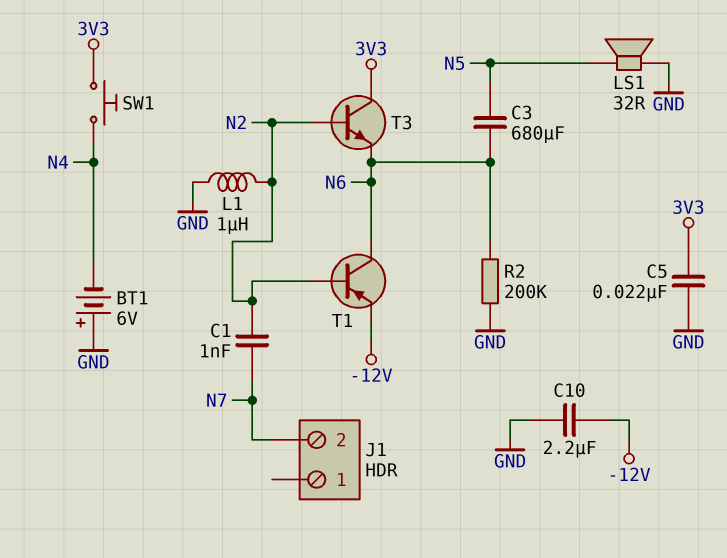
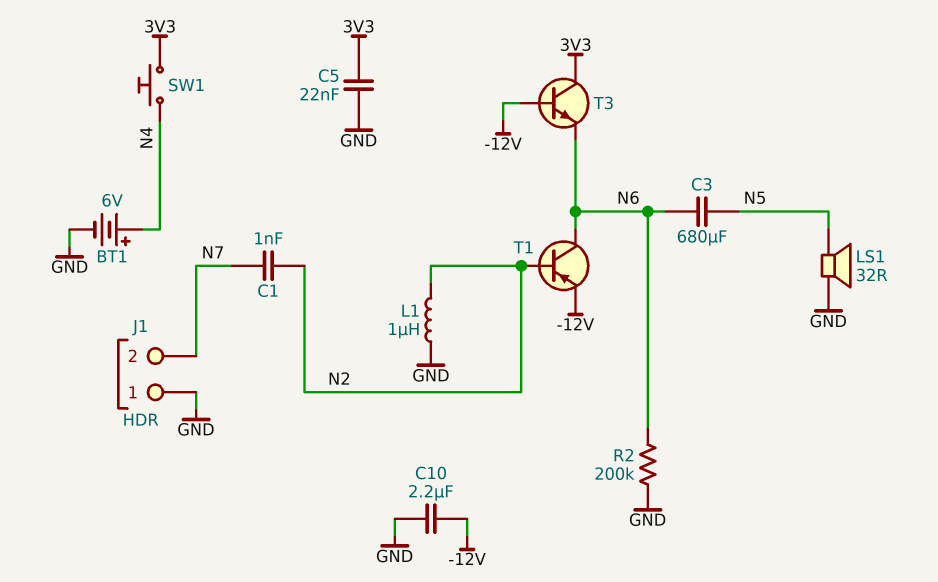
BT1: 6V (plus GND, minus N4) -> 6V (plus N4, minus GND)
J1 pin 1: none -> GND
T3: NPN (B N2, C 3V3, E N6) -> NPN (B -12V, C 3V3, E N6)

